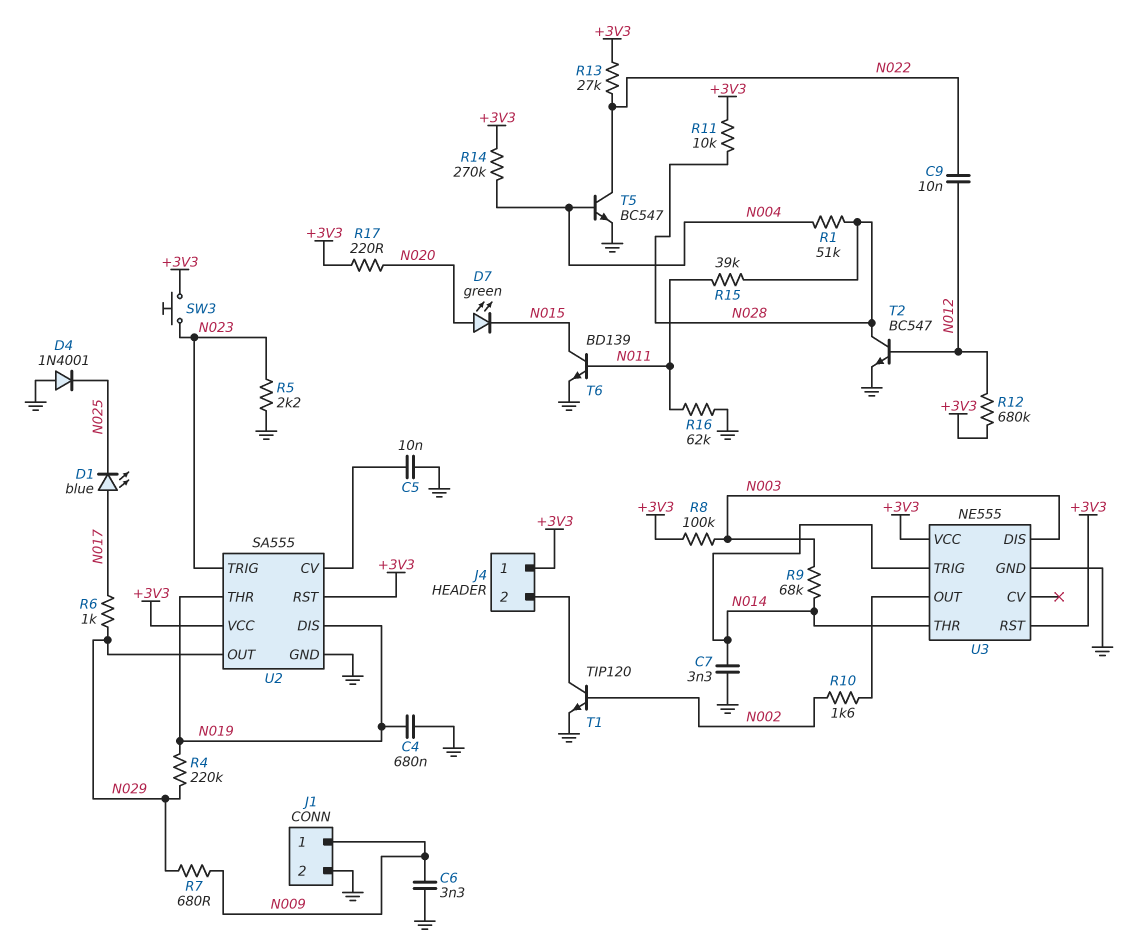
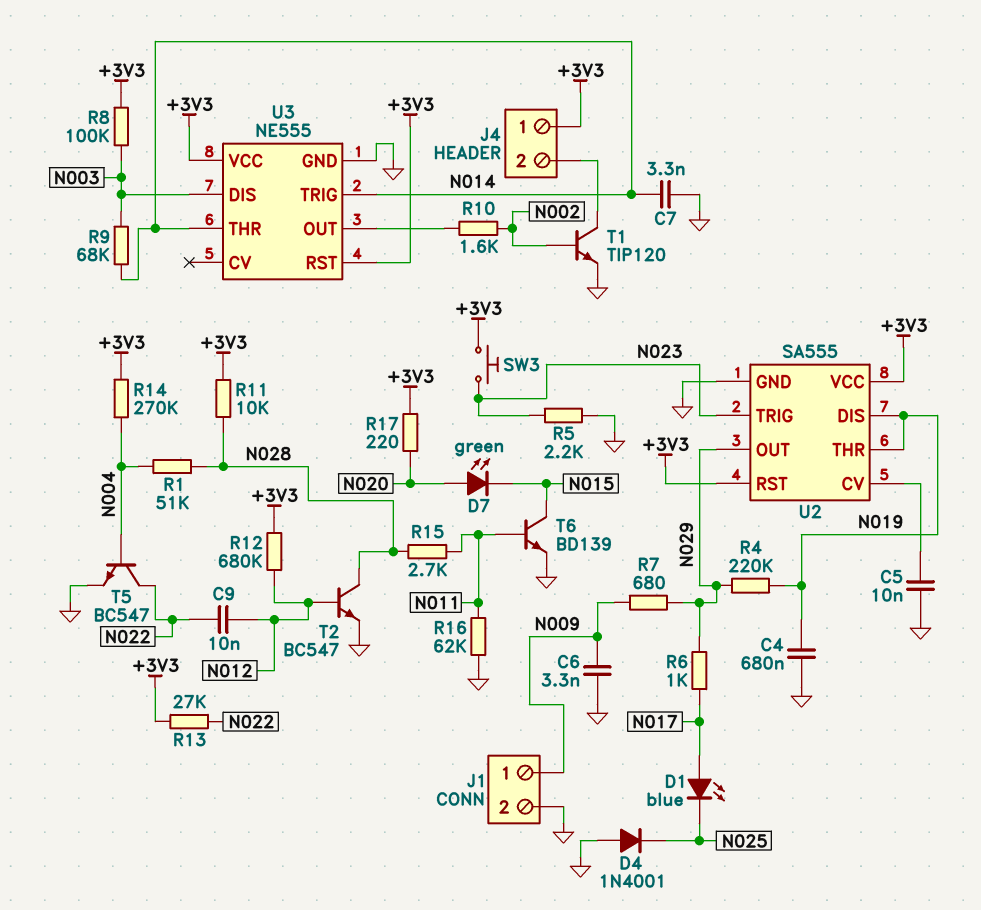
R15: 39k (N011, N028) -> 2.7k (N011, N028)

